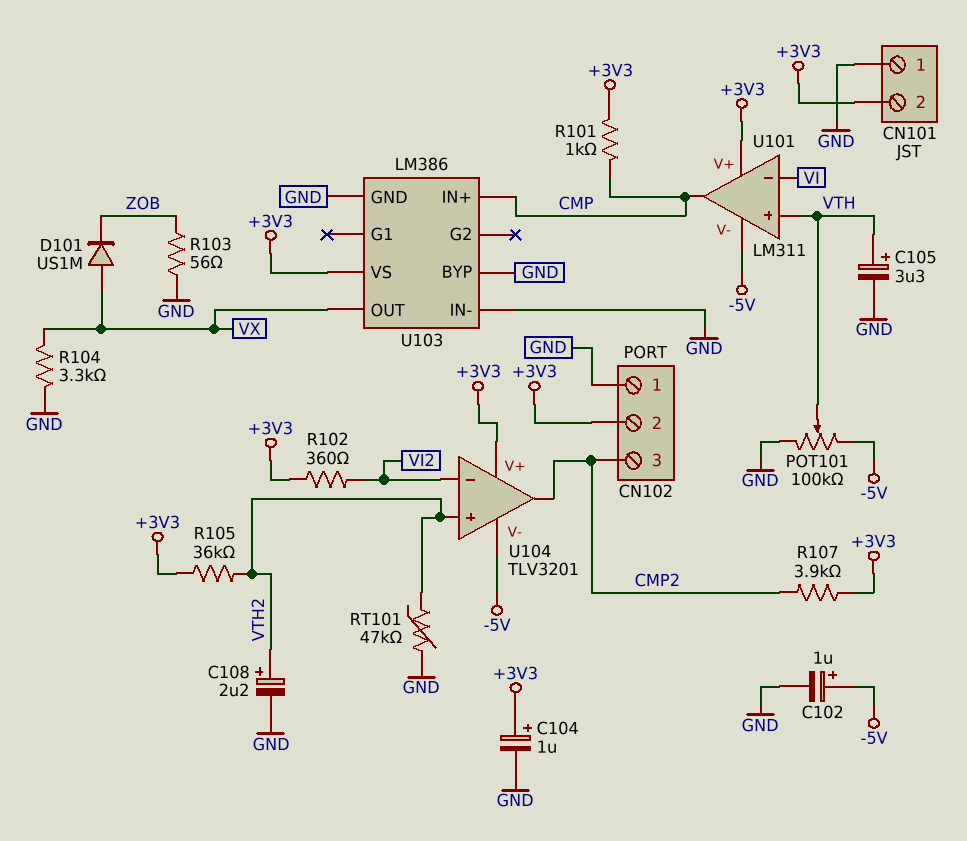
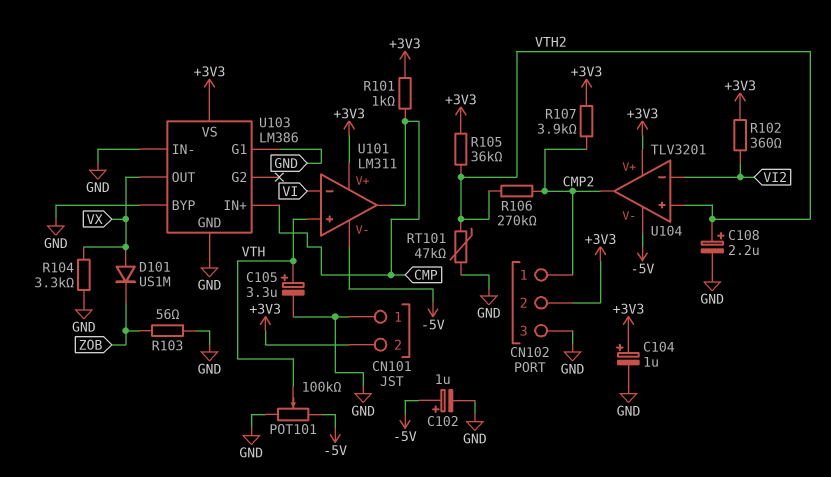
CN102 pin 1: GND -> CMP2
CN102 pin 3: CMP2 -> GND
R106: none -> 270k (CMP2, VTH2)
U103 pin G1: none -> GND

